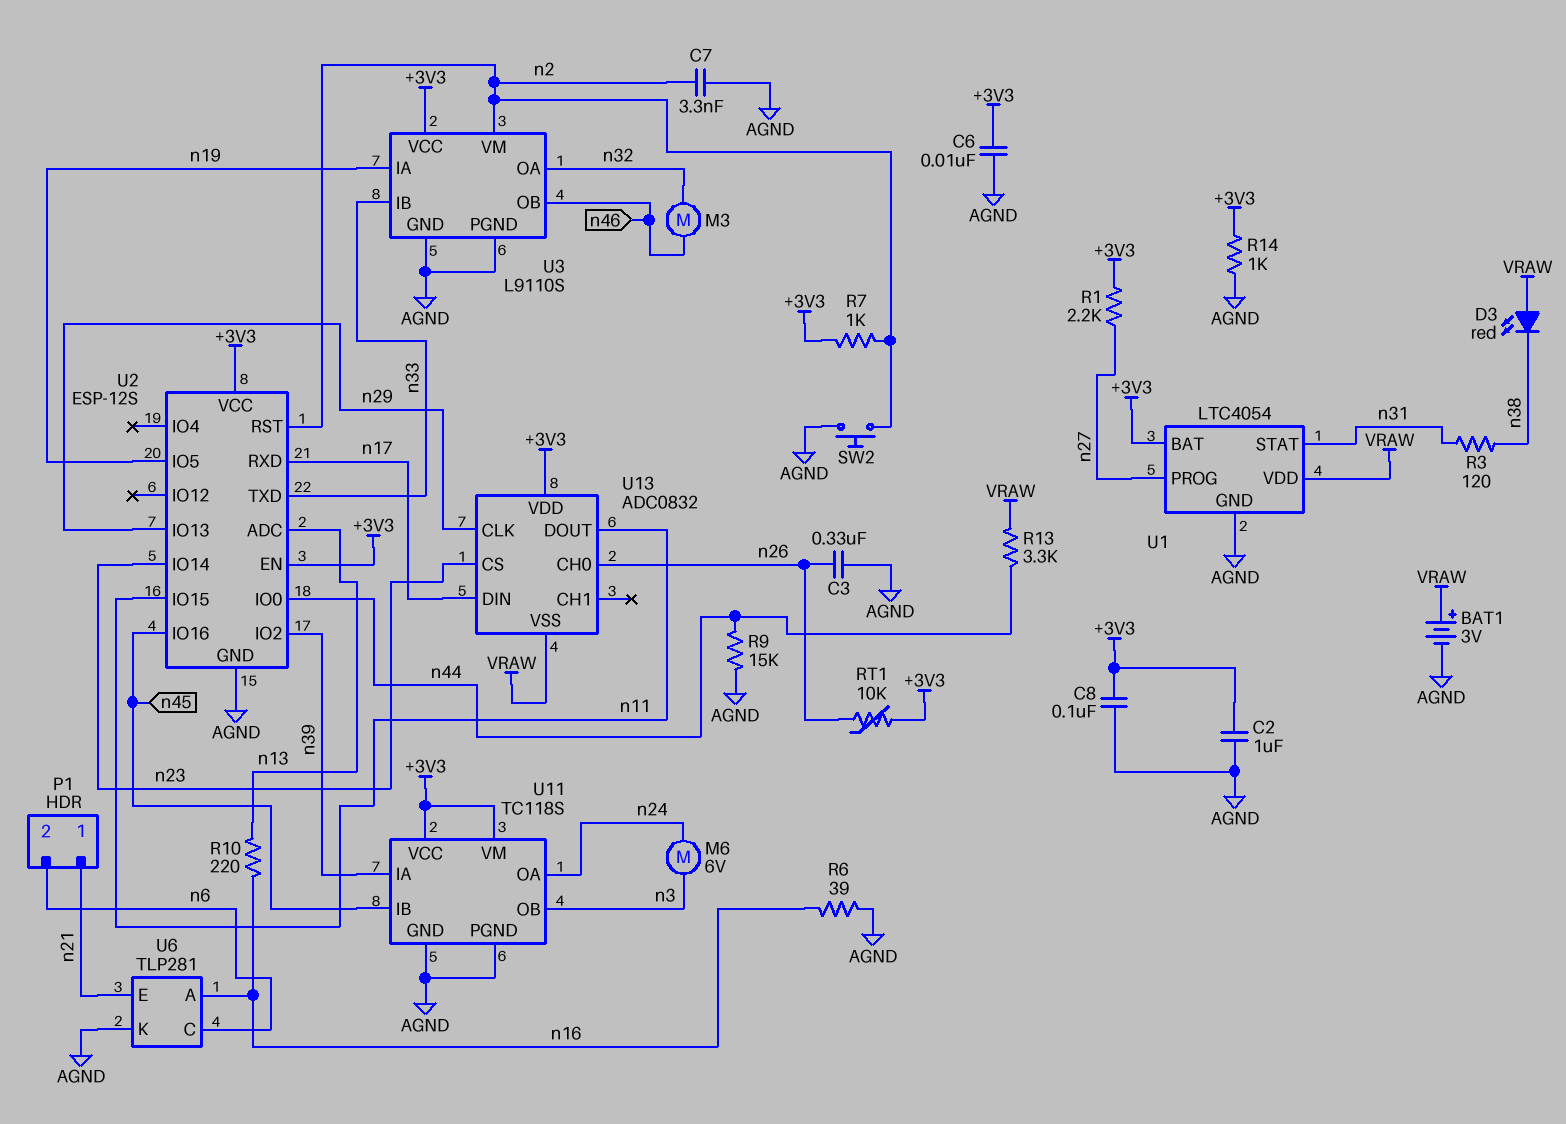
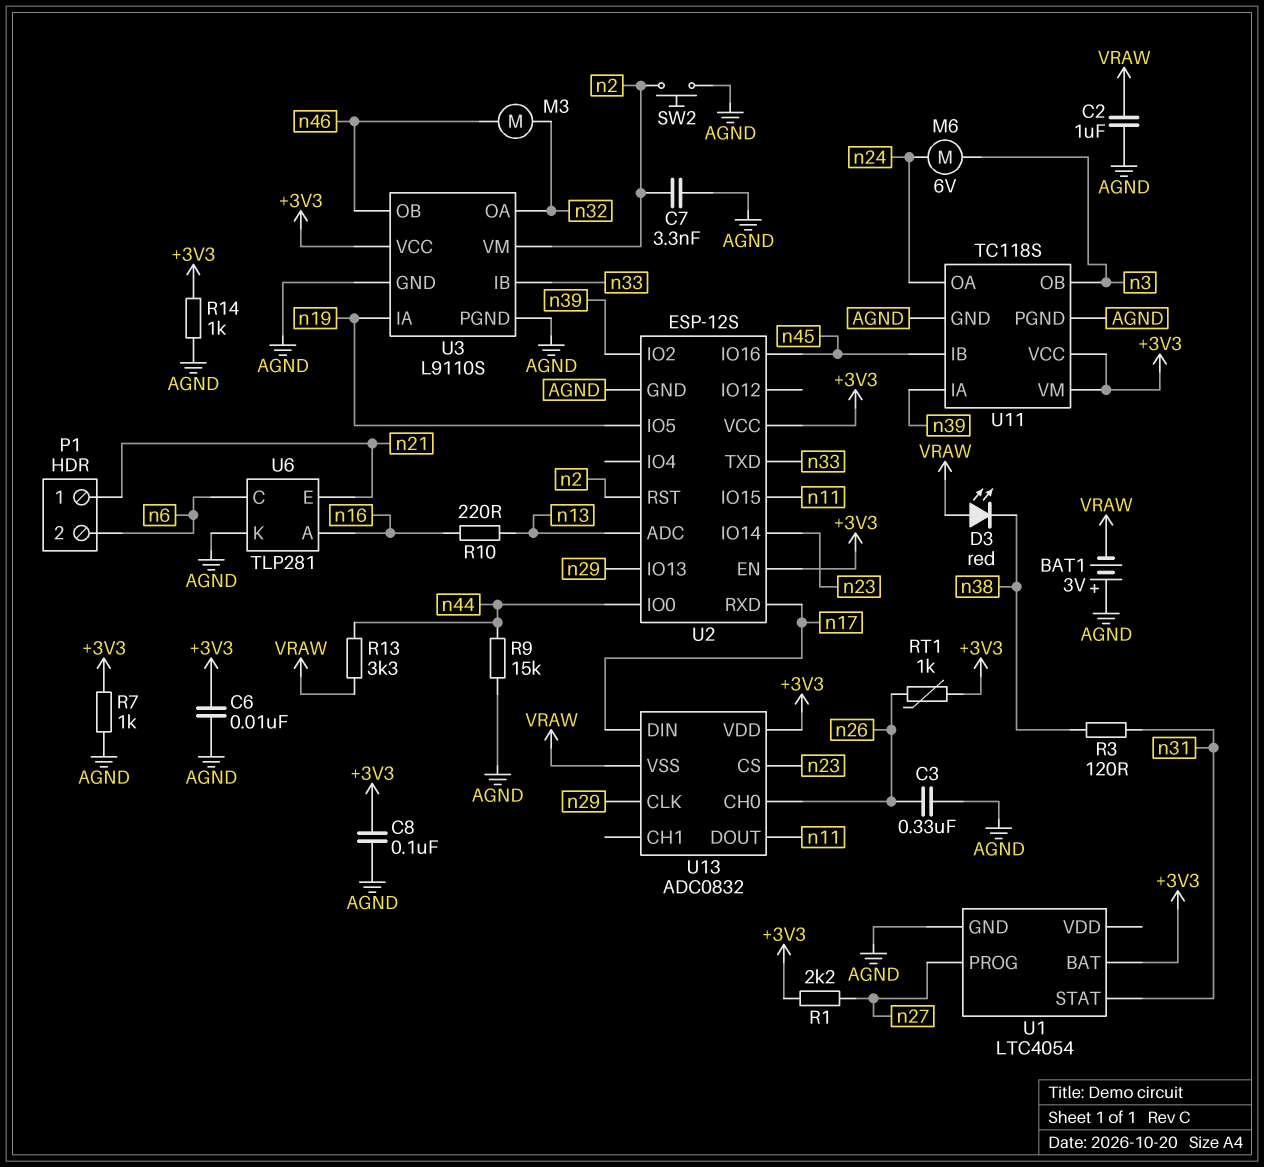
BAT1: 3V (plus VRAW, minus AGND) -> 3V (plus AGND, minus VRAW)
C2: 1uF (+3V3, AGND) -> 1uF (AGND, VRAW)
R6: 39 (AGND, n16) -> none
R7: 1k (+3V3, n2) -> 1k (+3V3, AGND)
RT1: 10k (+3V3, n26) -> 1k (+3V3, n26)
U1 pin VDD: VRAW -> none

